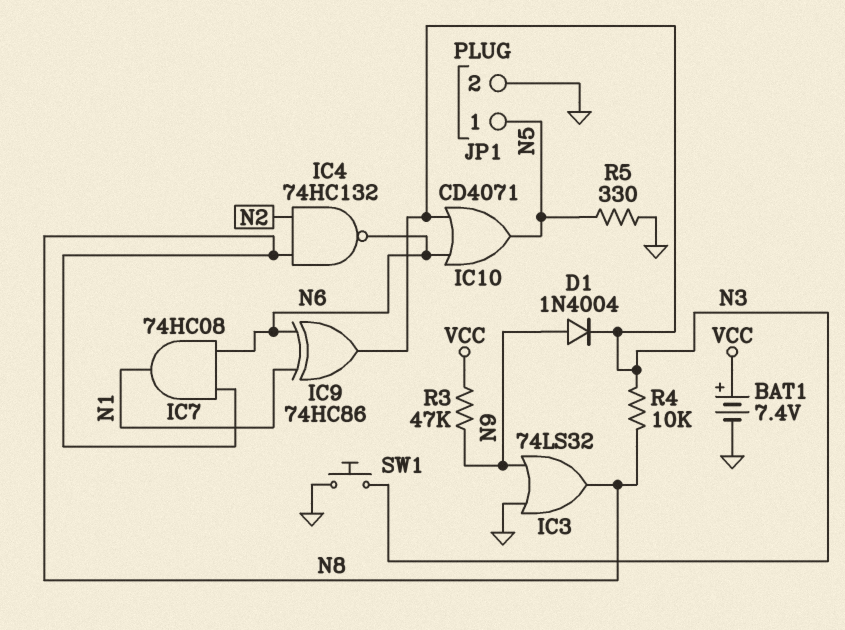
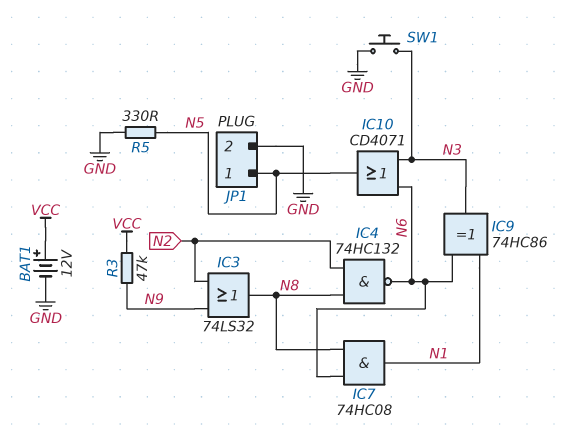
BAT1: 7.4V (plus VCC, minus GND) -> 12V (plus VCC, minus GND)
D1: diode 1N4004 (A N9, K N3) -> none
IC3: OR 74LS32 (in GND, in N9, out N8) -> OR 74LS32 (in N2, in N9, out N8)
R4: 10k (N3, N8) -> none

